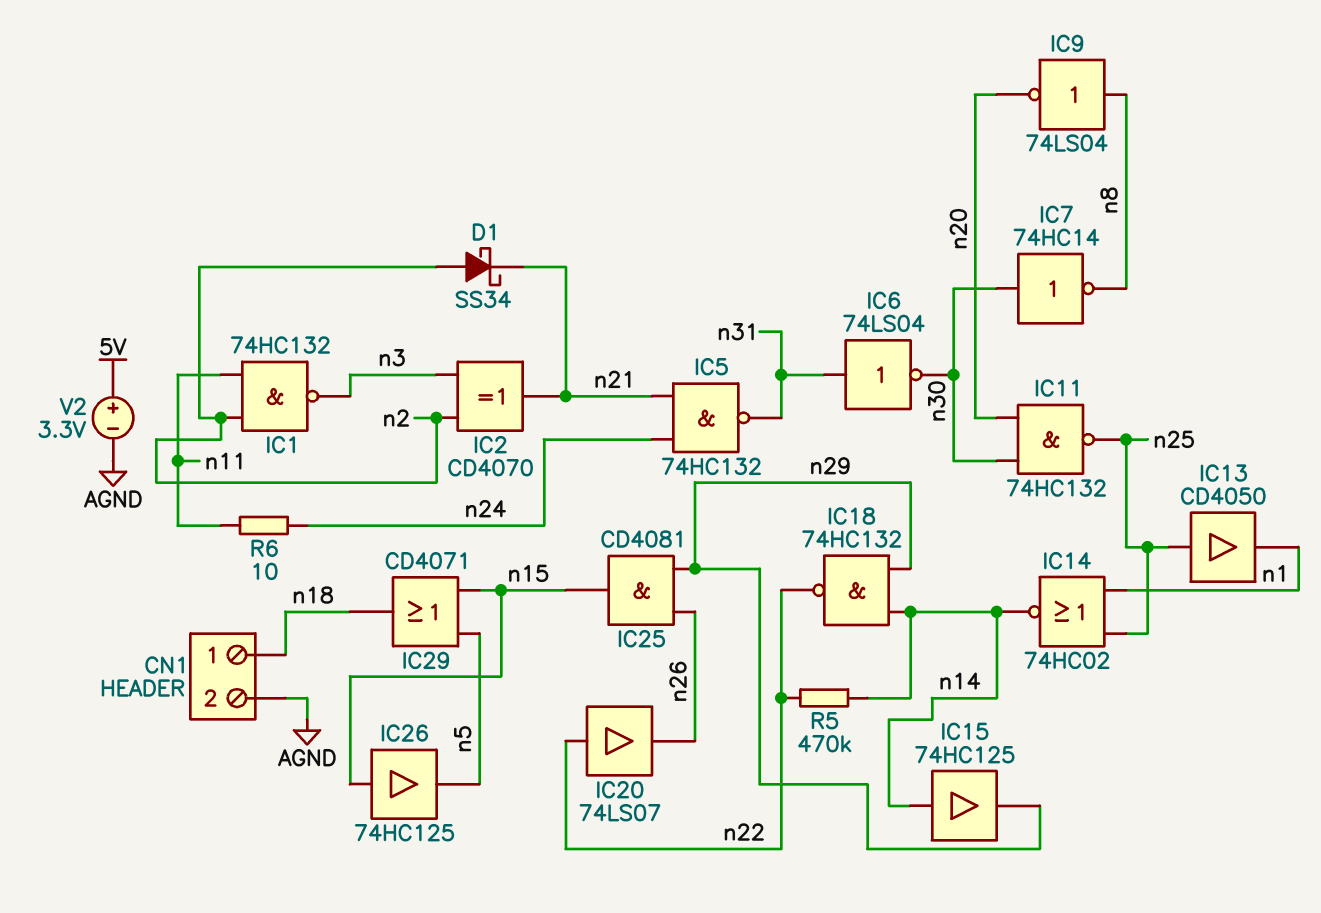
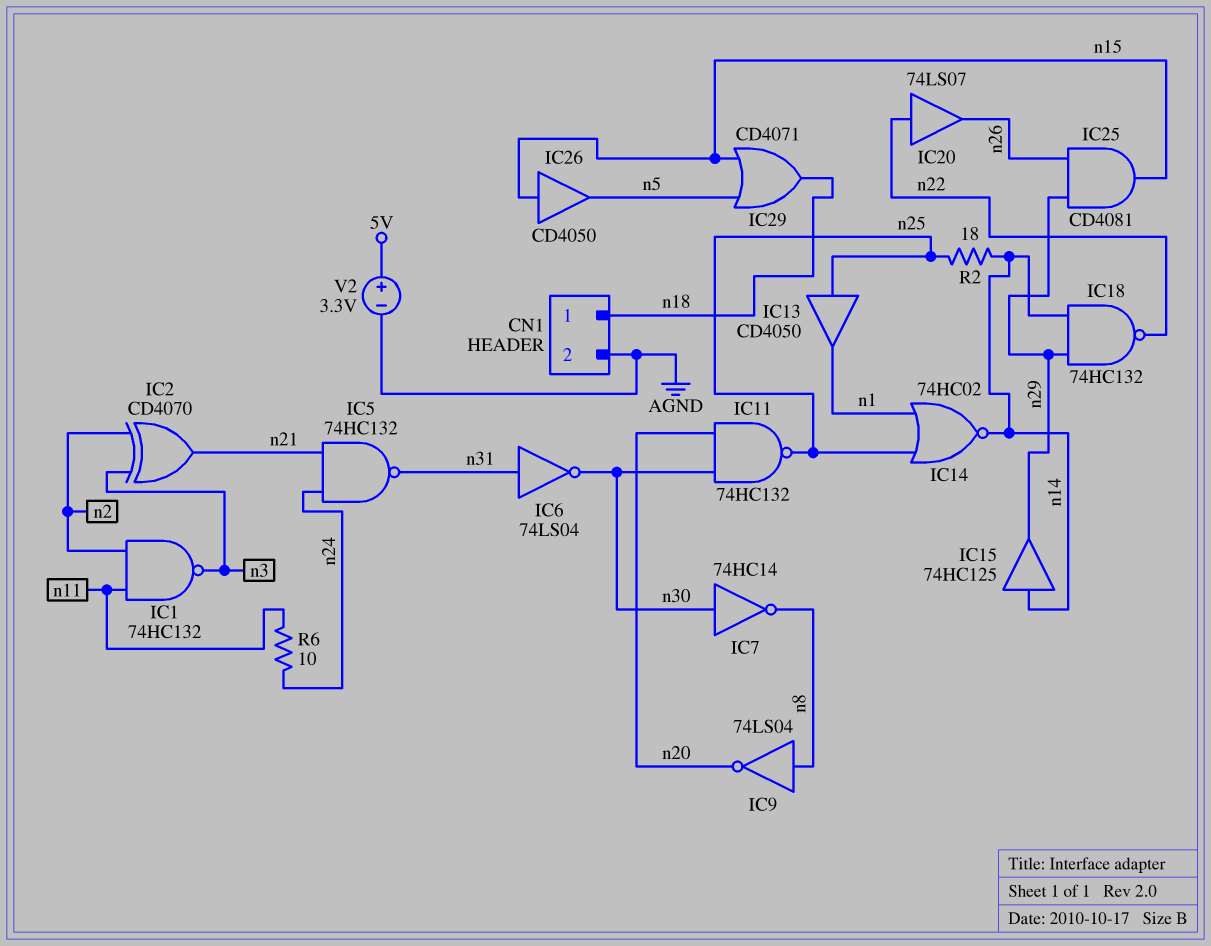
D1: schottky SS34 (A n2, K n21) -> none
IC26: buffer 74HC125 (in n15, out n5) -> buffer CD4050 (in n15, out n5)
R2: none -> 18 (n14, n25)
R5: 470k (n14, n22) -> none

